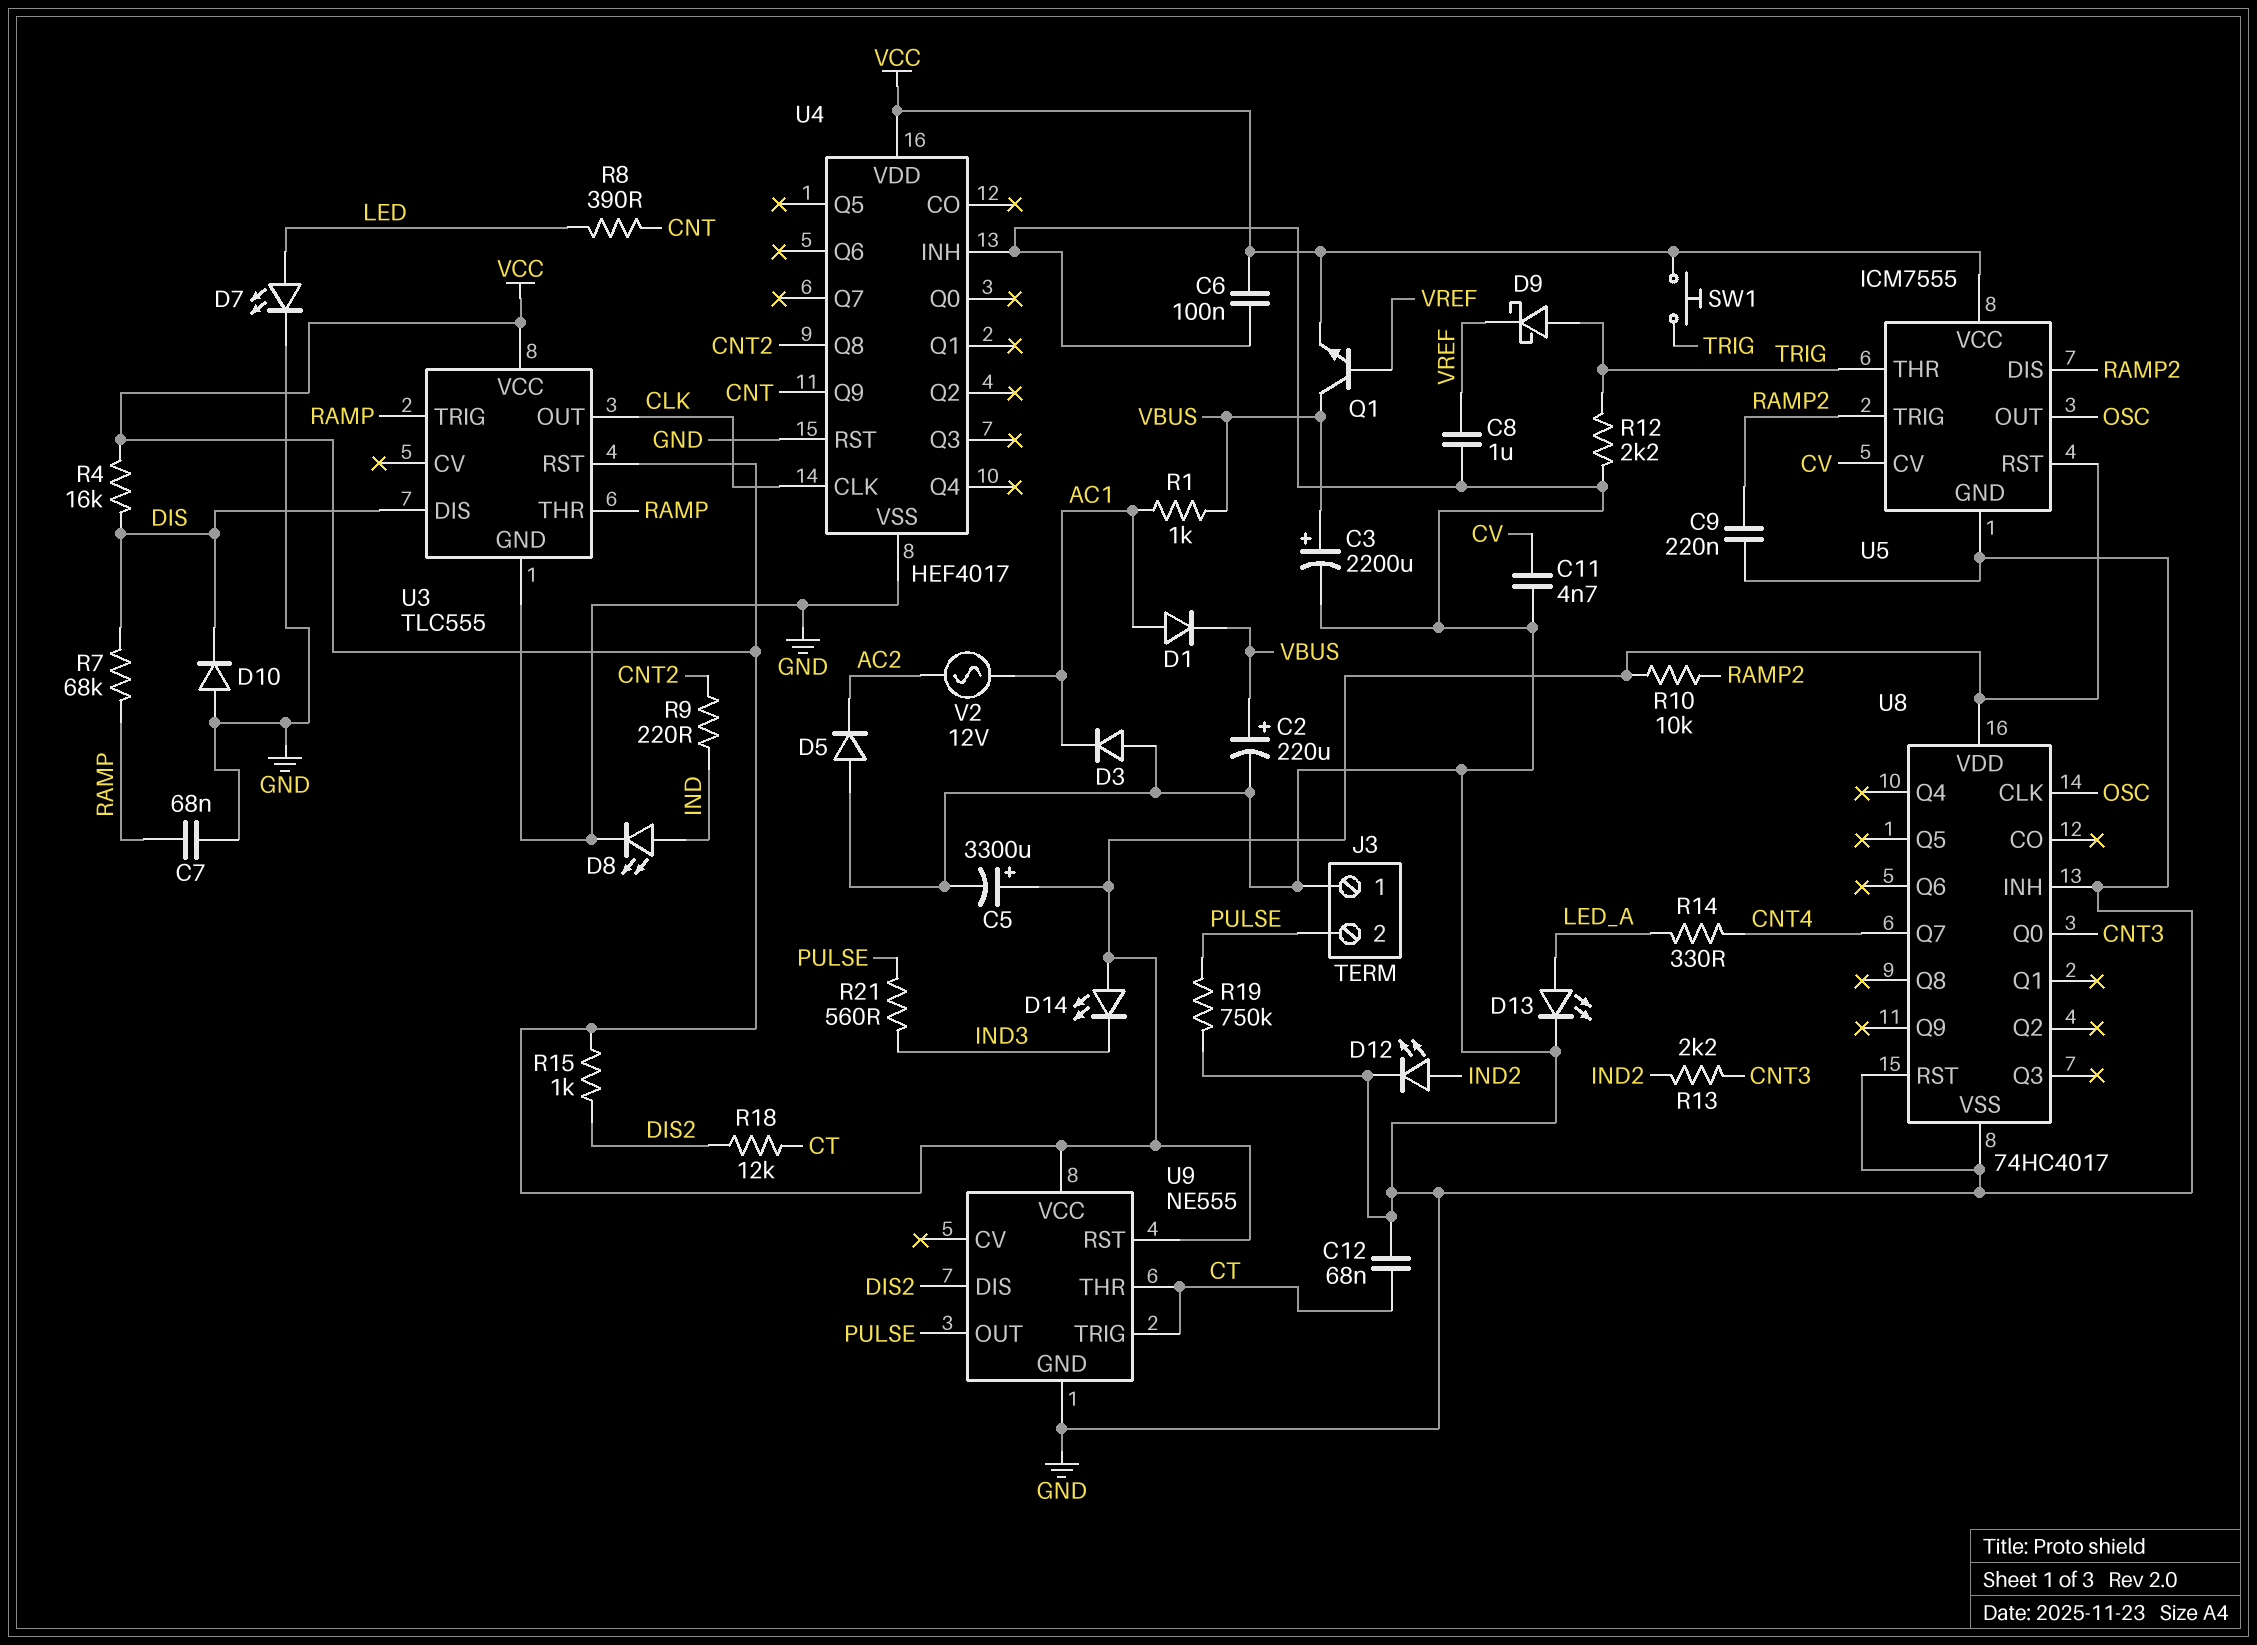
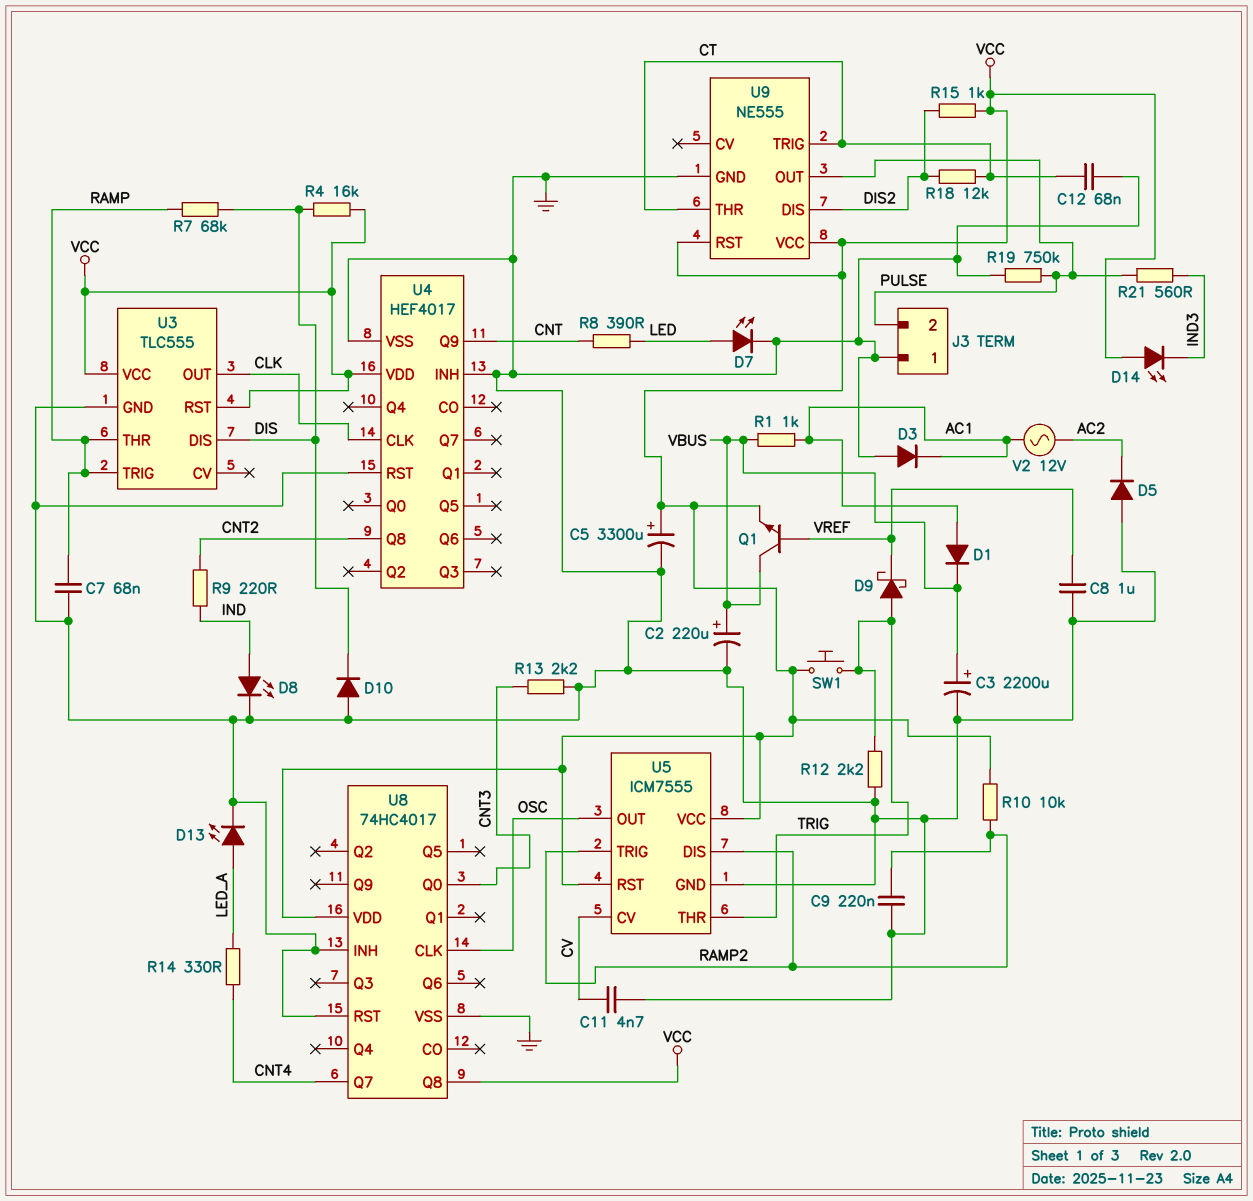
C6: 100nF (GND, VCC) -> none
D12: LED (A IND2, K GND) -> none
R13: 2.2k (CNT3, IND2) -> 2.2k (CNT3, GND)
U8 pin Q8: none -> VCC

